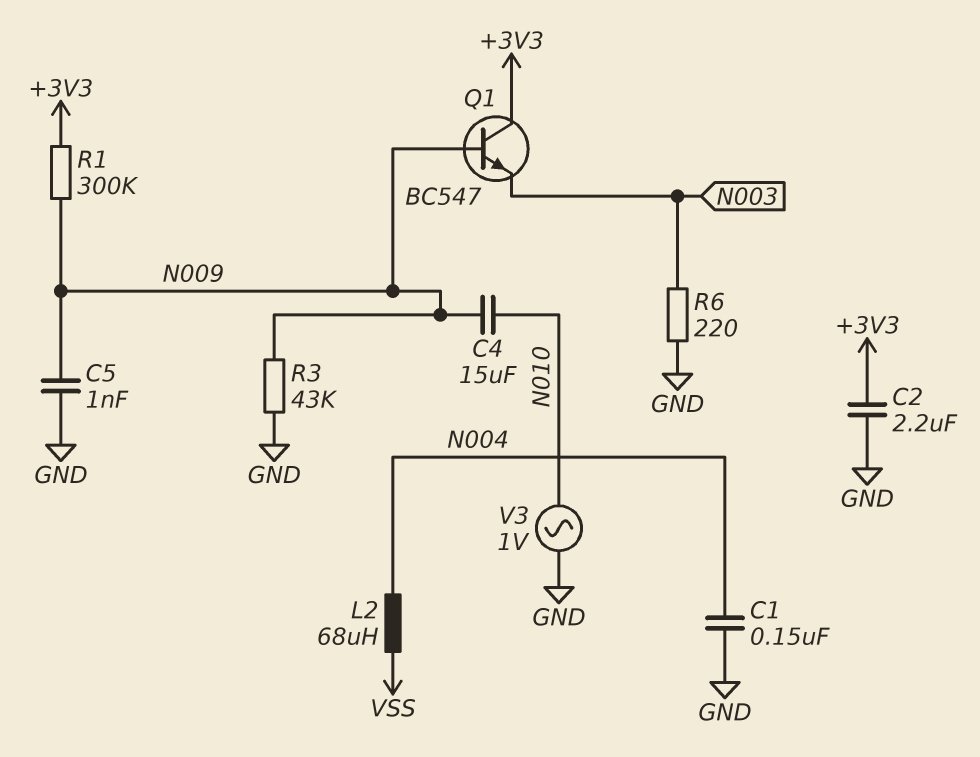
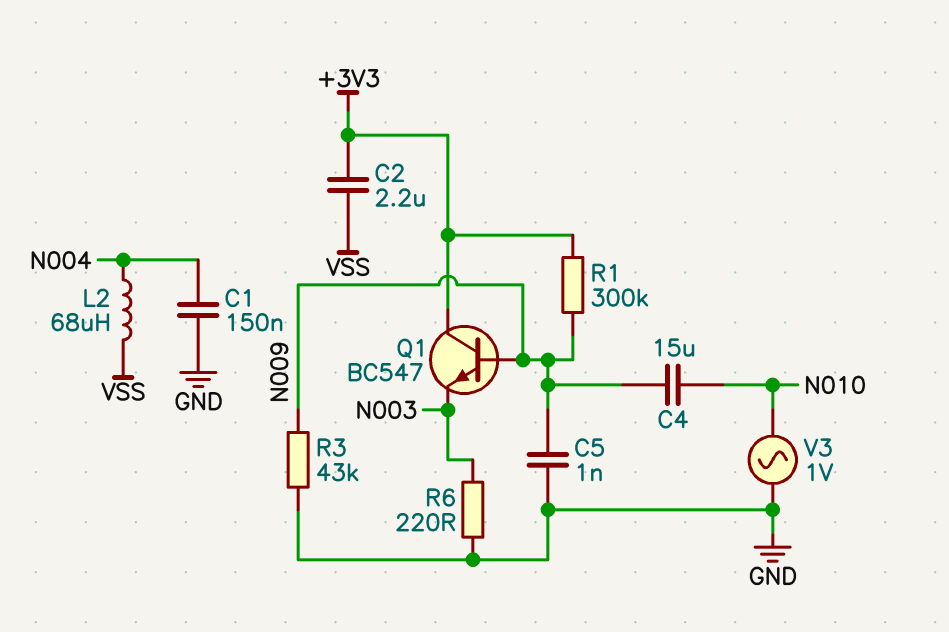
C2: 2.2uF (+3V3, GND) -> 2.2uF (+3V3, VSS)

